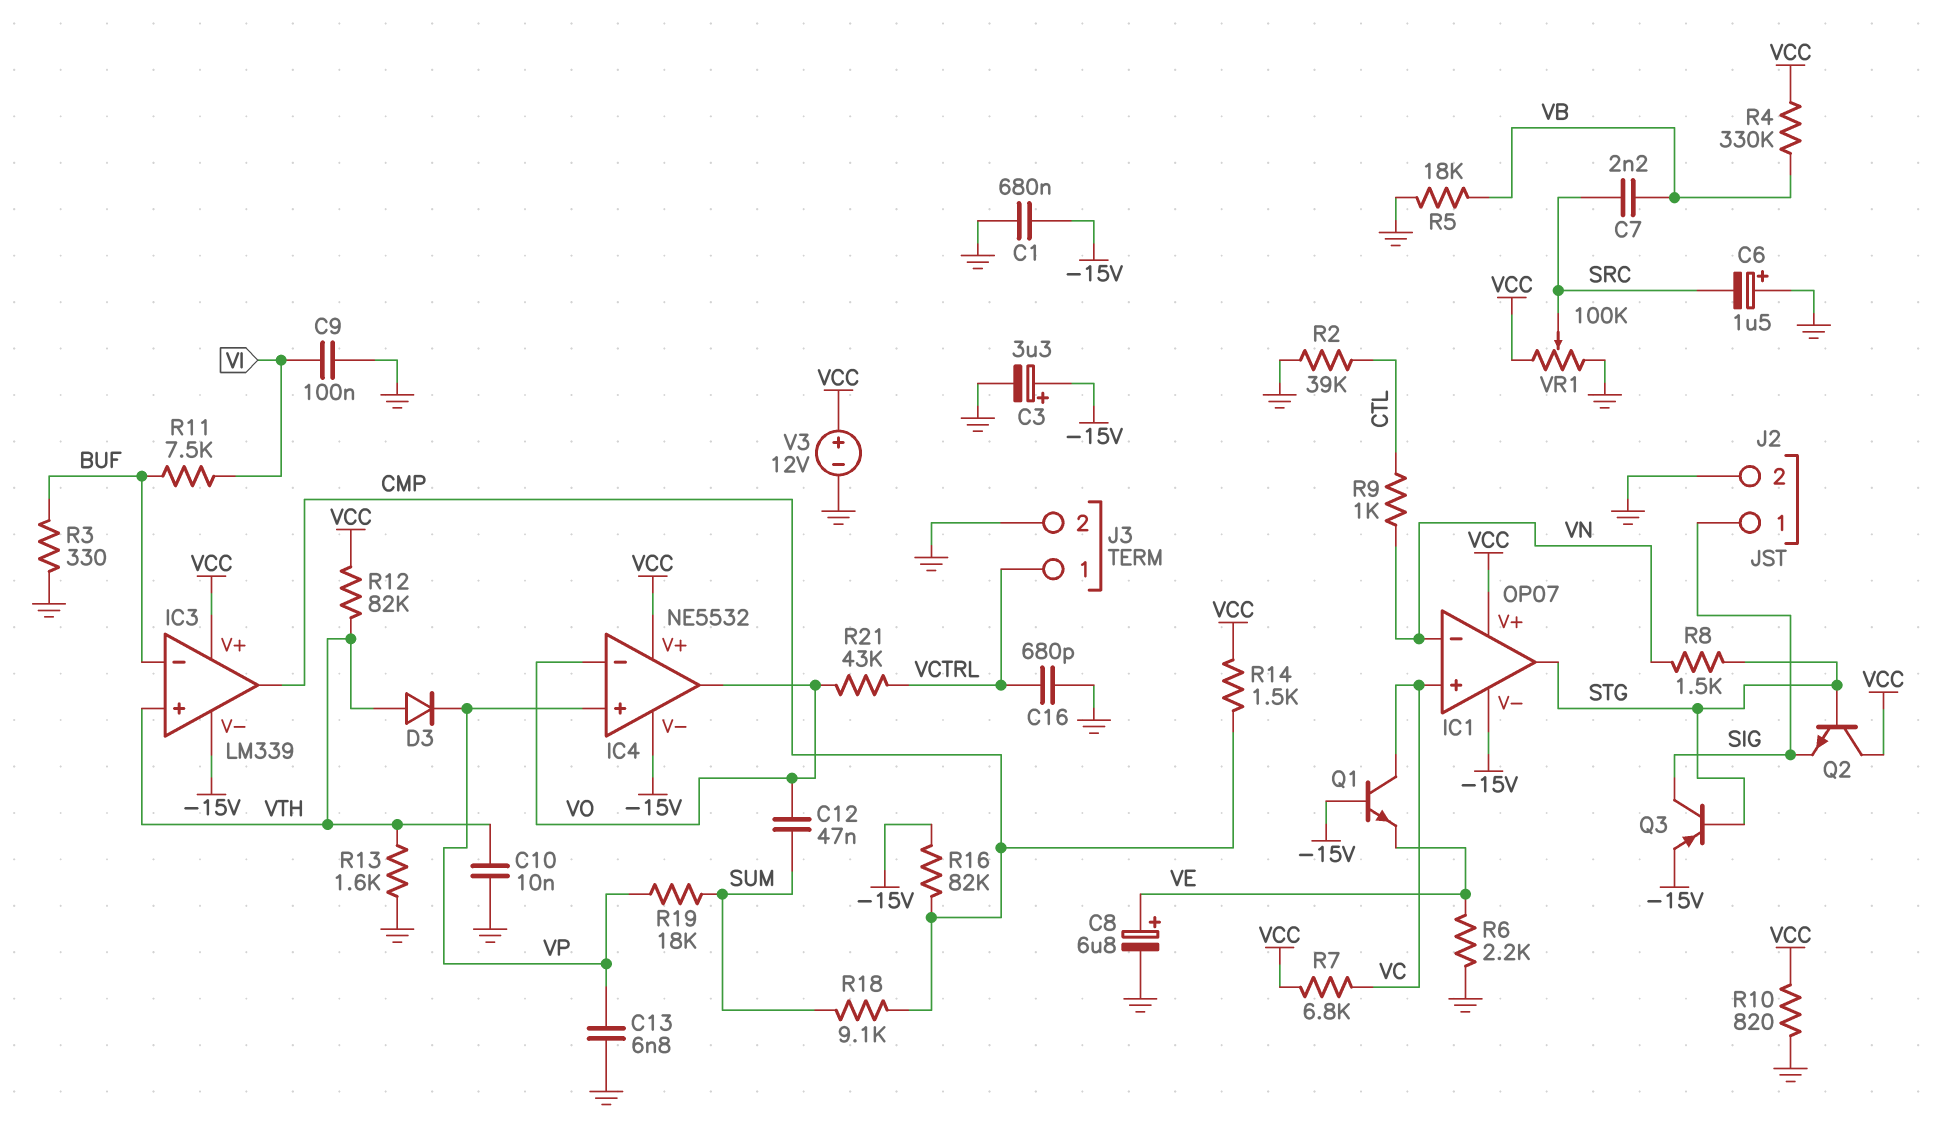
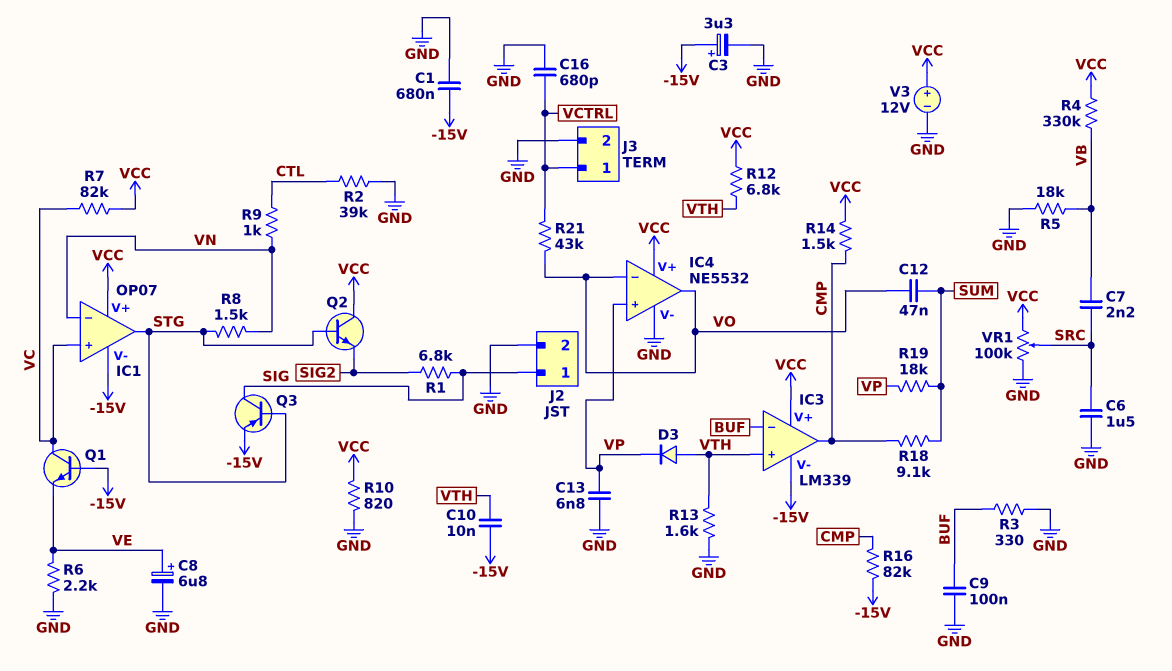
C6: 1.5uF (plus GND, minus SRC) -> 1.5uF (GND, SRC)
C9: 100nF (GND, VI) -> 100nF (BUF, GND)
C10: 10nF (GND, VTH) -> 10nF (-15V, VTH)
IC4 pin V-: -15V -> GND
Q2: NPN (B STG, C VCC, E SIG) -> NPN (B STG, C VCC, E SIG2)
R1: none -> 6.8k (SIG, SIG2)
R7: 6.8k (VC, VCC) -> 82k (VC, VCC)
R11: 7.5k (BUF, VI) -> none
R12: 82k (VCC, VTH) -> 6.8k (VCC, VTH)

